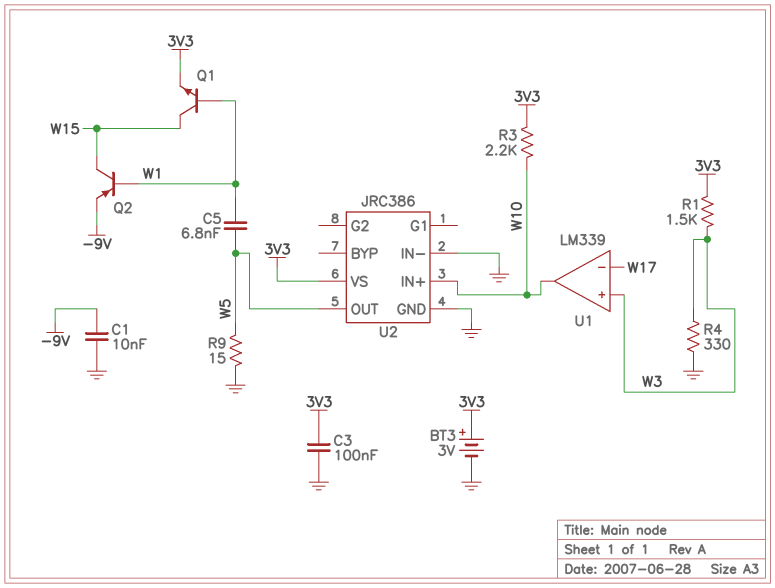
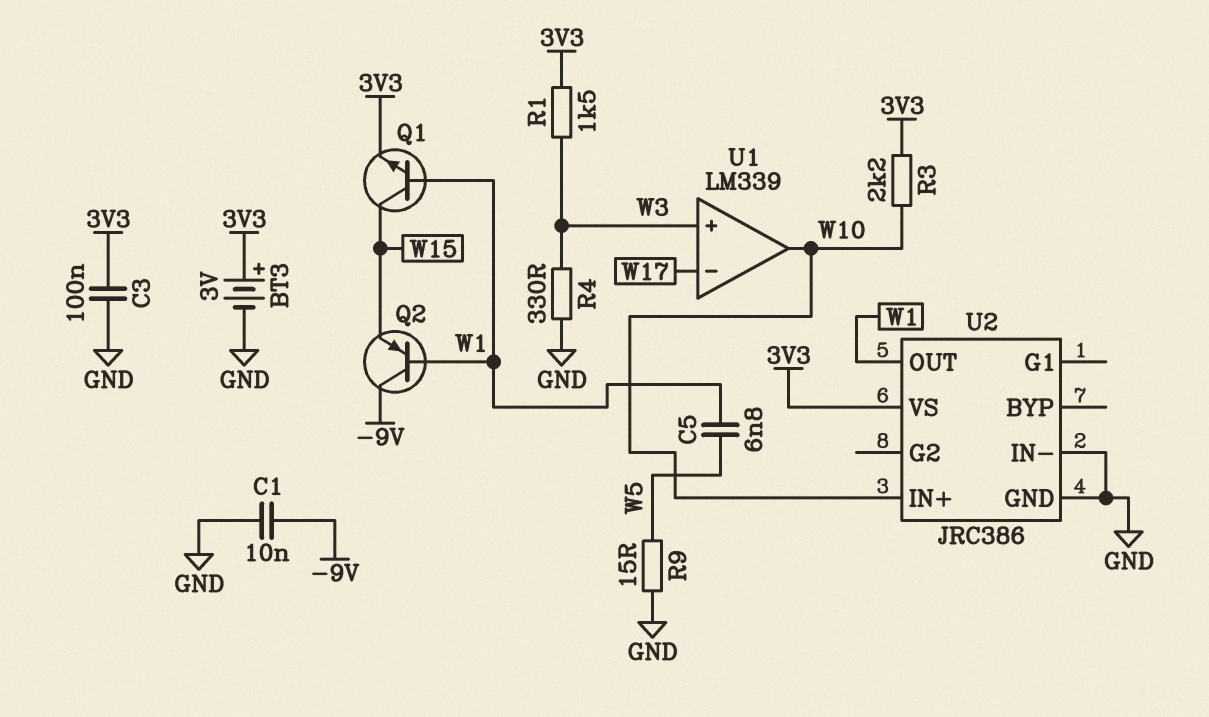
Q2: PNP (B W1, C W15, E -9V) -> PNP (B W1, C -9V, E W15)
U2 pin OUT: W5 -> W1

